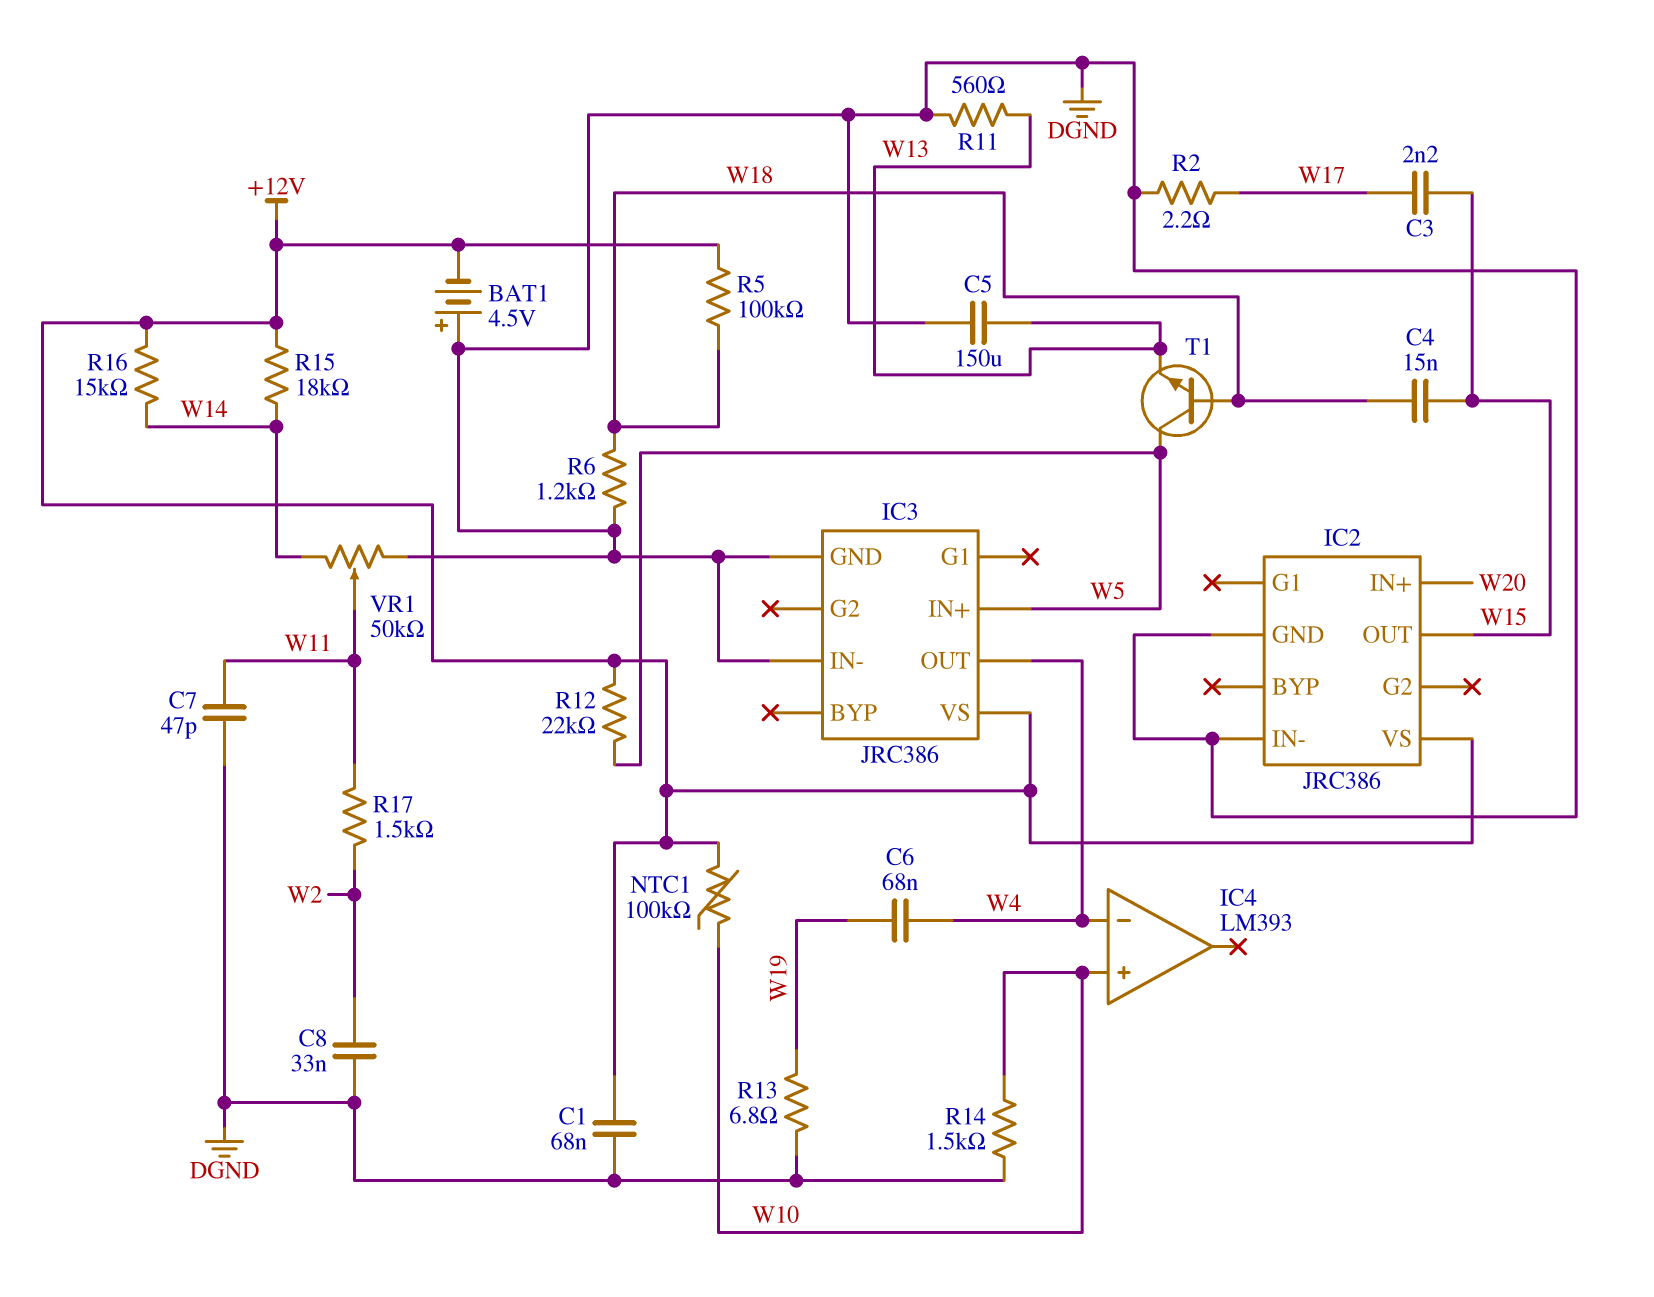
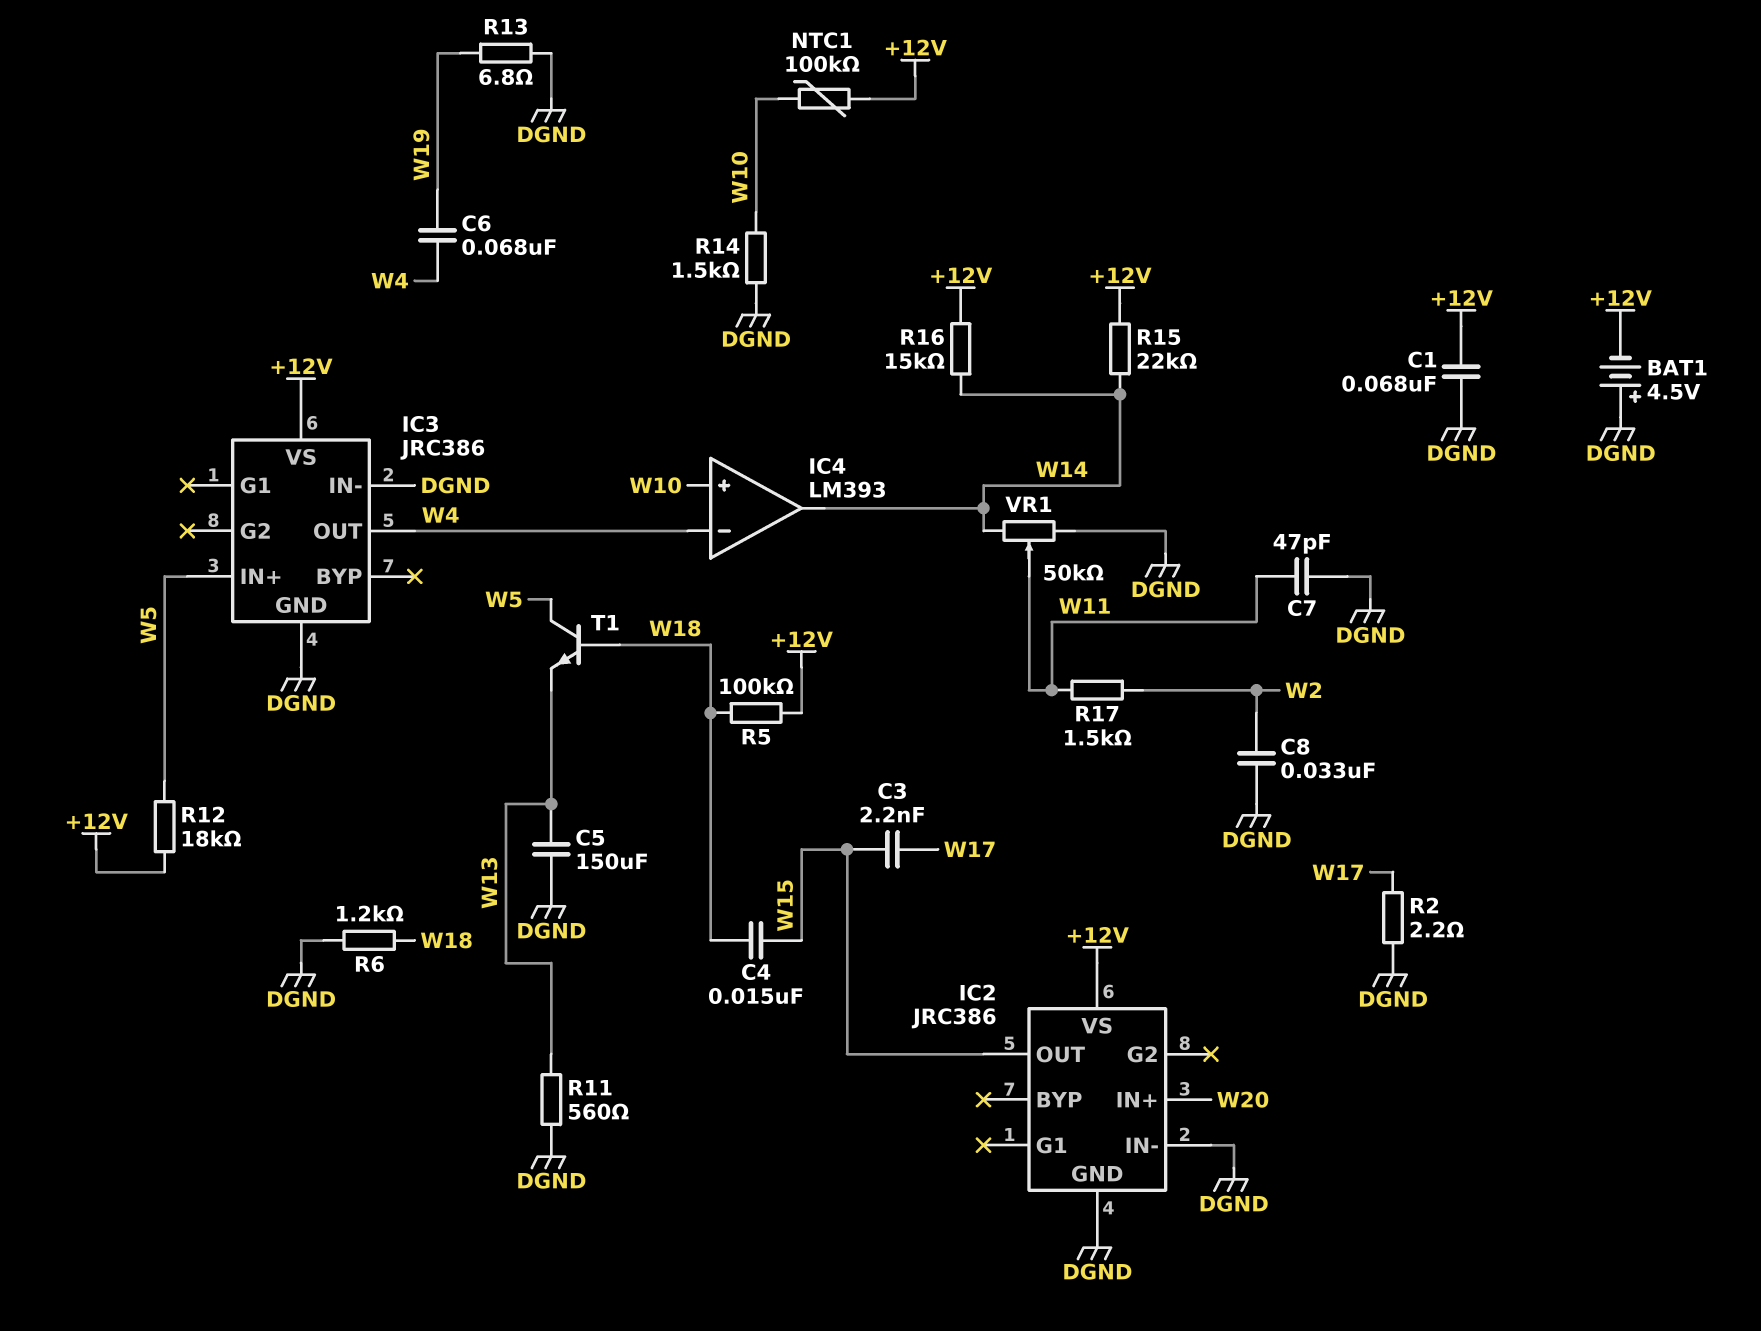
IC4 pin out: none -> W14
R12: 22k (+12V, W5) -> 18k (+12V, W5)
R15: 18k (+12V, W14) -> 22k (+12V, W14)

